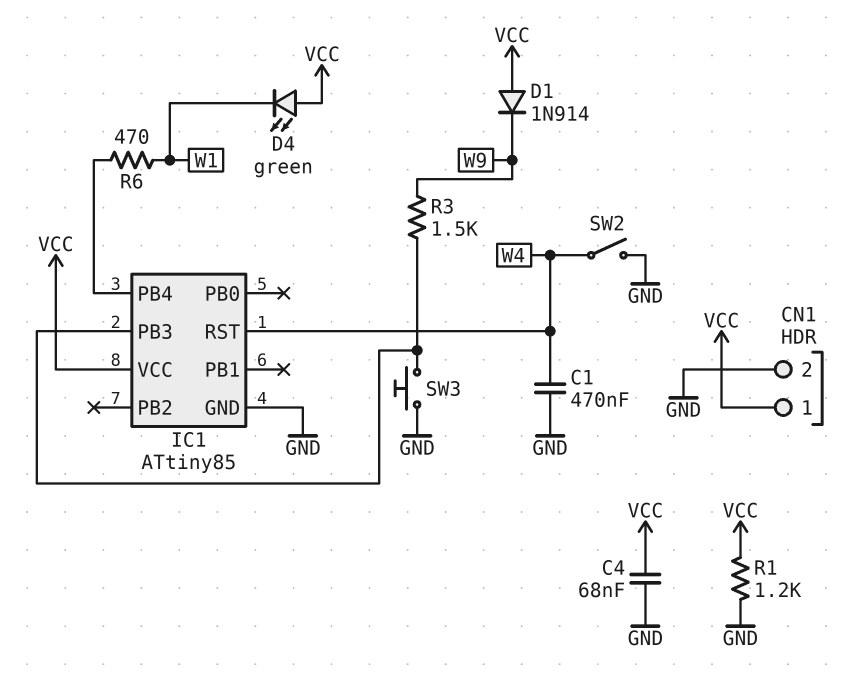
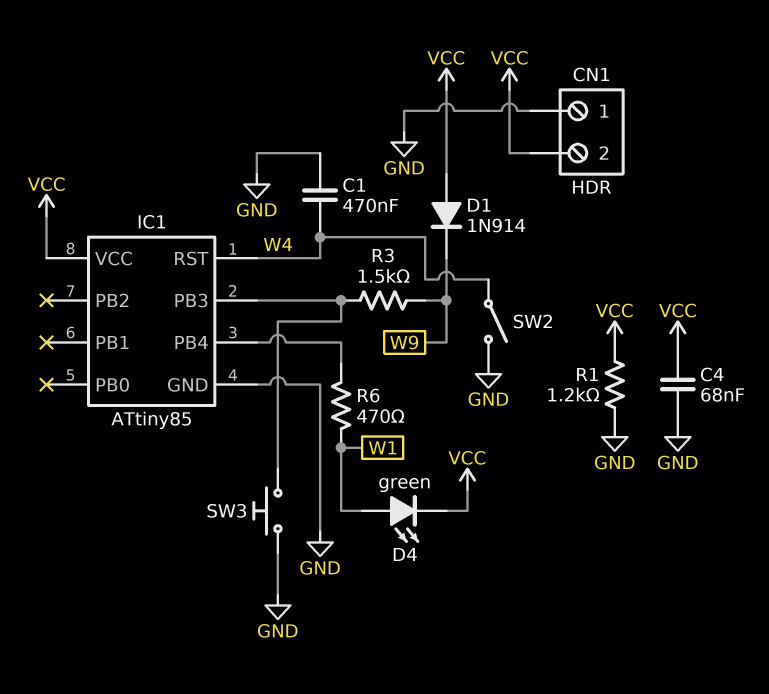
CN1 pin 1: VCC -> GND
CN1 pin 2: GND -> VCC
D4: LED green (A VCC, K W1) -> LED green (A W1, K VCC)

